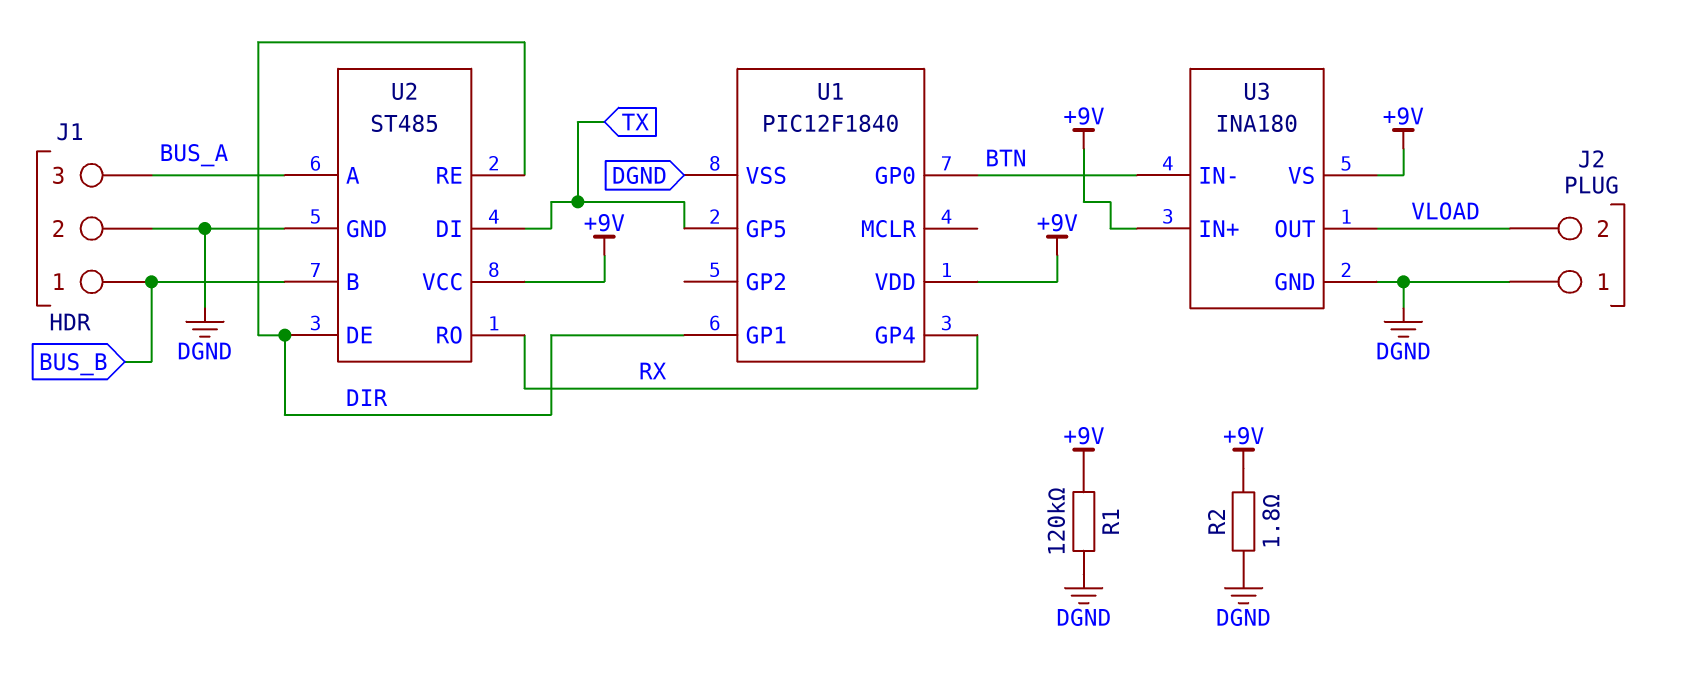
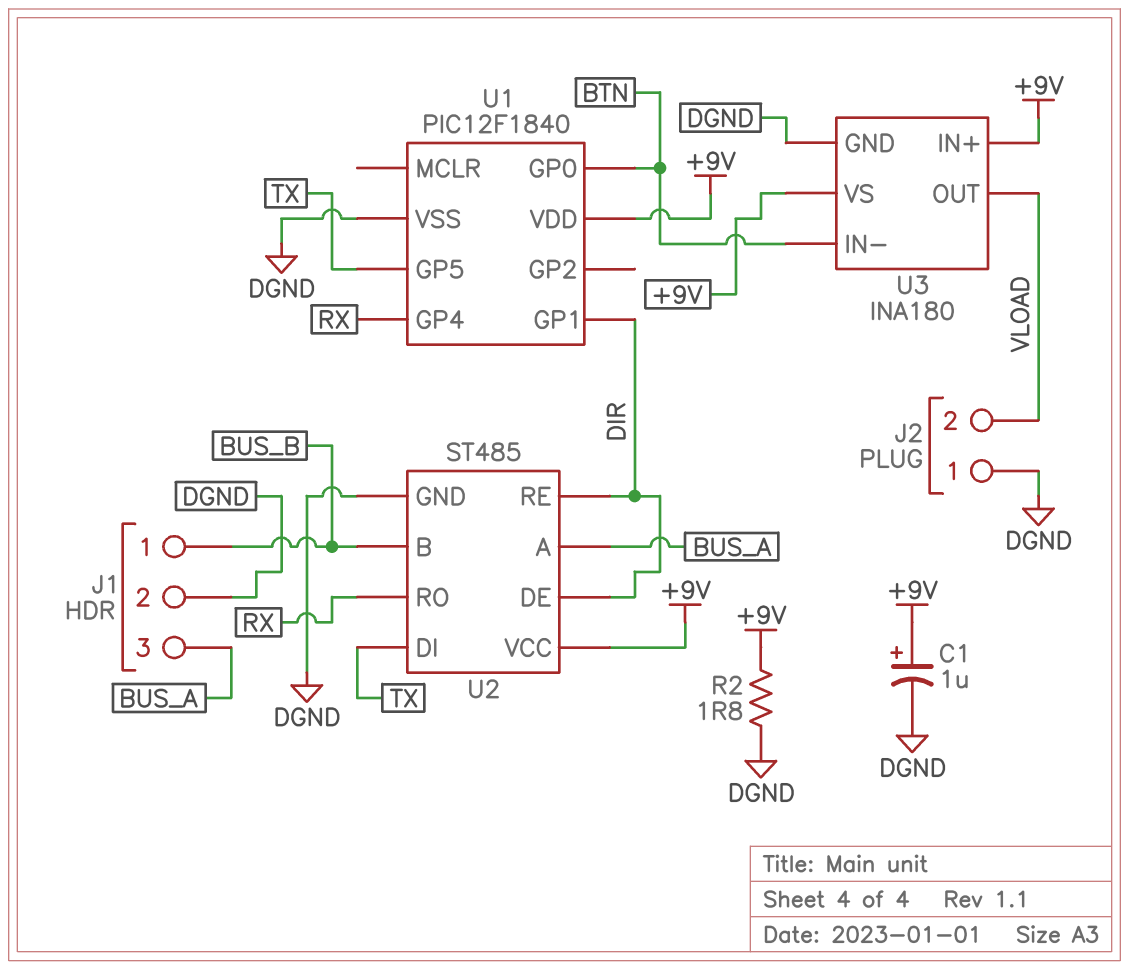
C1: none -> 1uF (plus +9V, minus DGND)
R1: 120k (+9V, DGND) -> none

